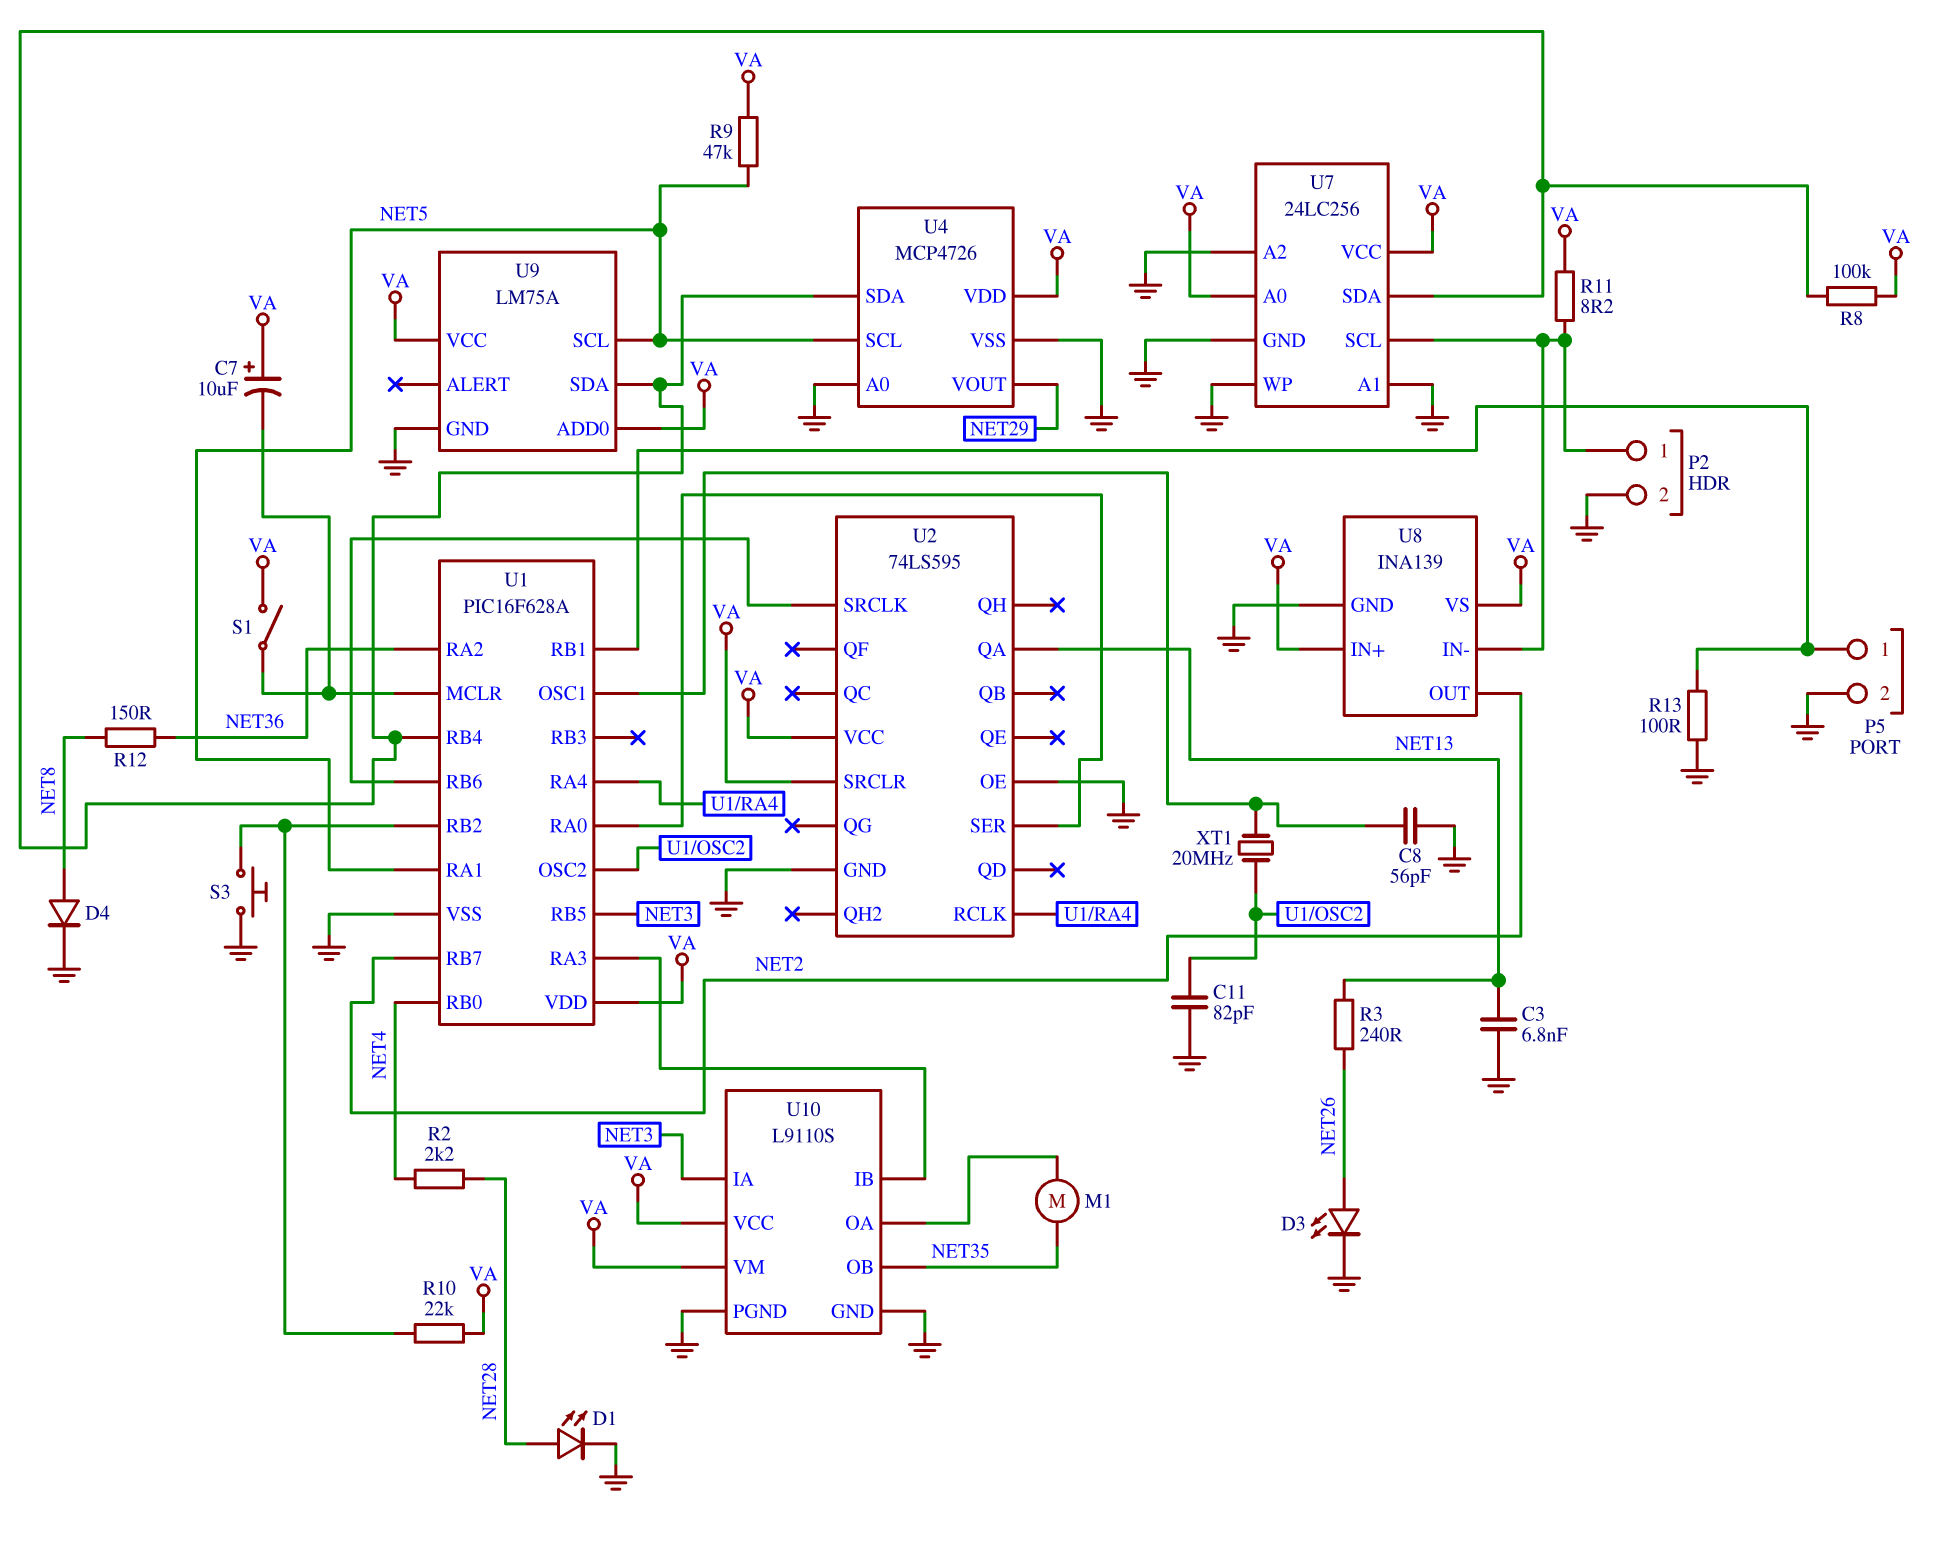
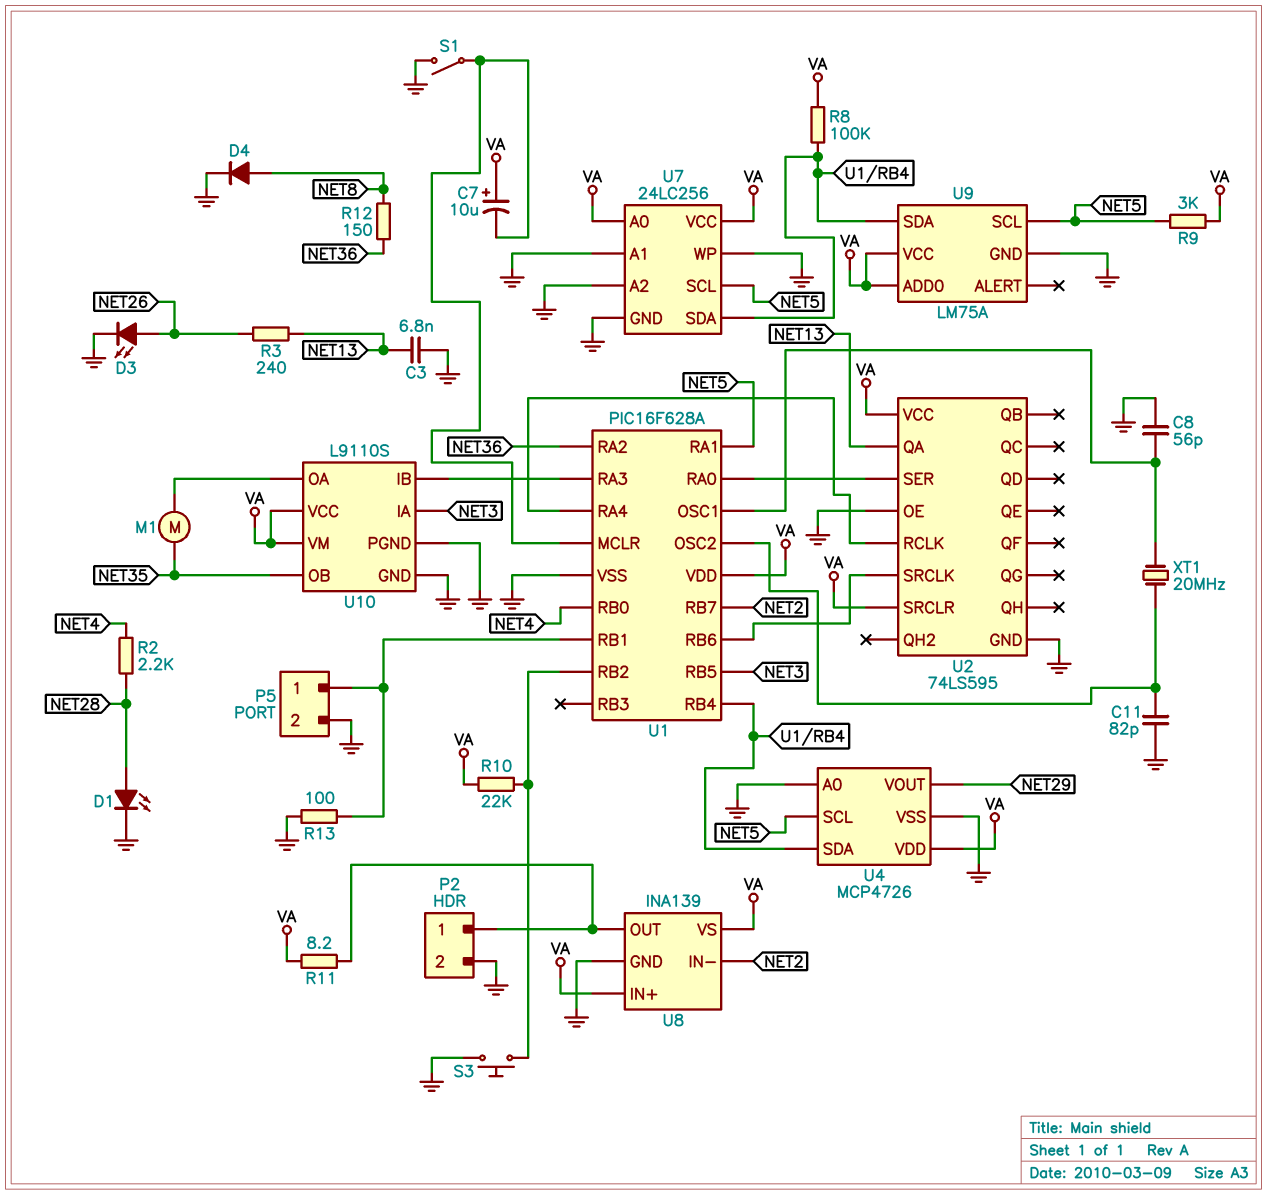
R9: 47k (NET5, VA) -> 3k (NET5, VA)
S1: switch (U1/MCLR, VA) -> switch (GND, U1/MCLR)
U7 pin SCL: P2/1 -> NET5
U8 pin IN-: P2/1 -> NET2
U8 pin OUT: NET2 -> P2/1

